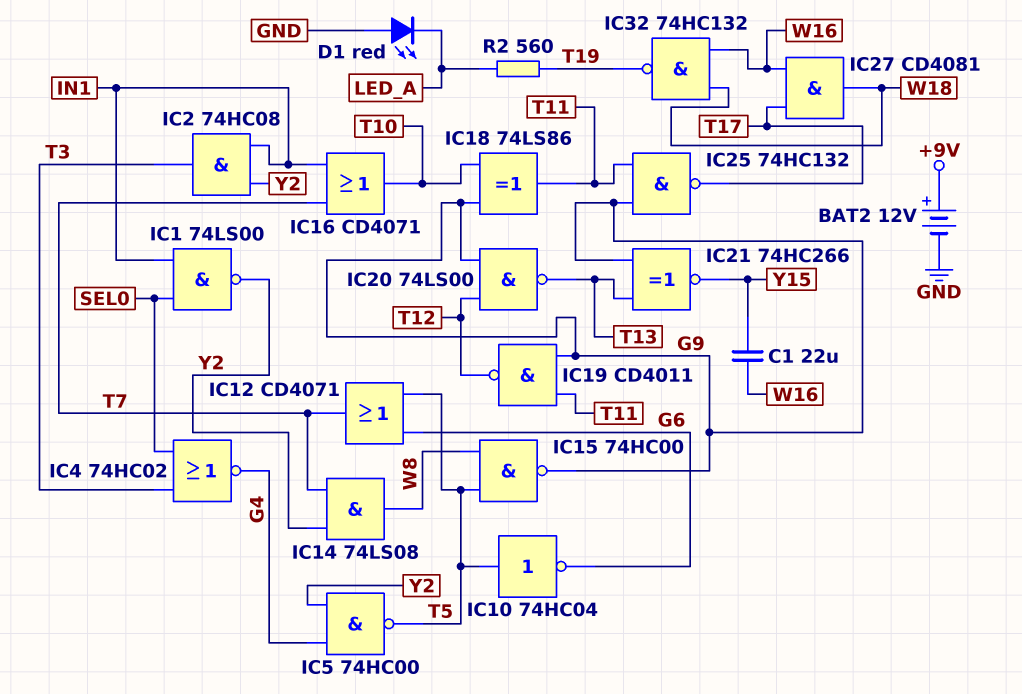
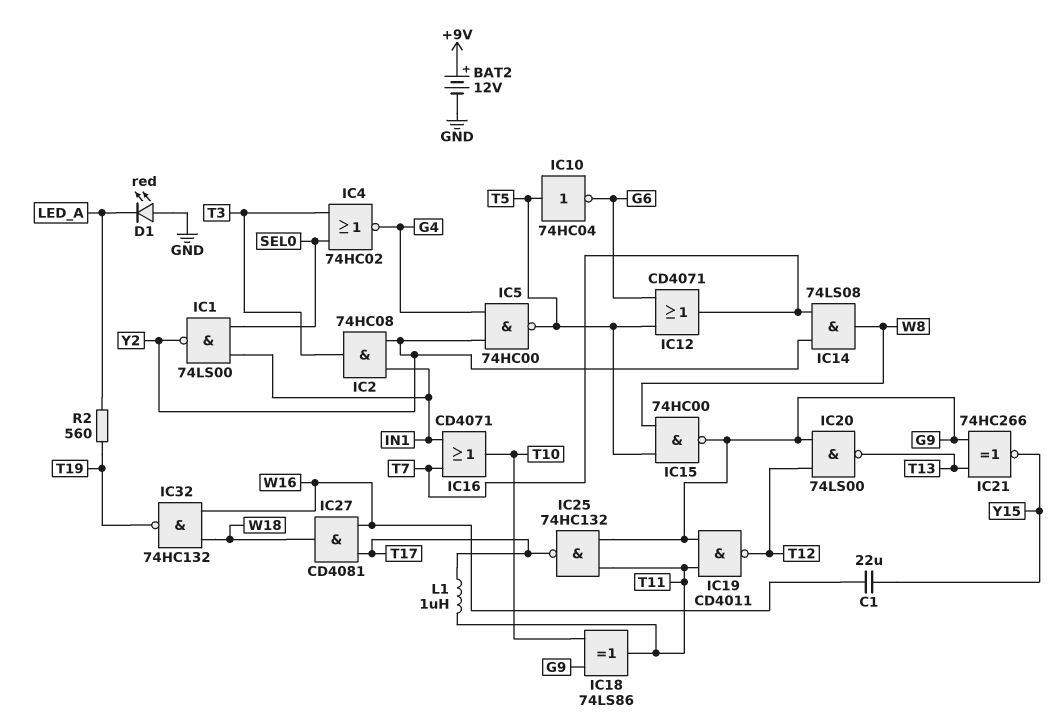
L1: none -> 1uH (T11, T17)

